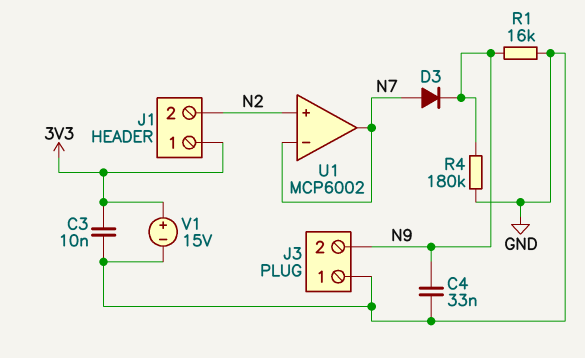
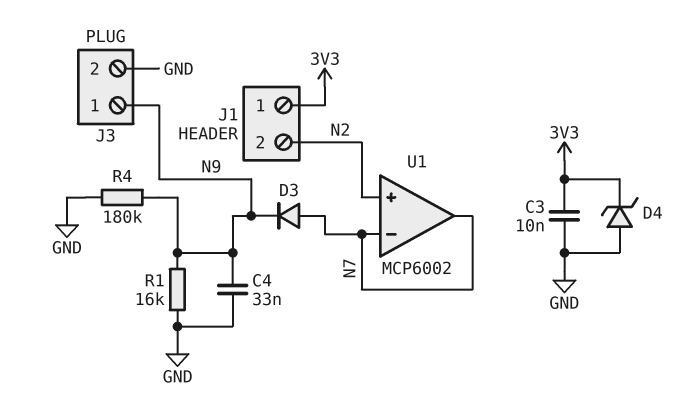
D4: none -> zener (A GND, K 3V3)
J3 pin 1: GND -> N9
J3 pin 2: N9 -> GND
V1: 15V (plus 3V3, minus GND) -> none

